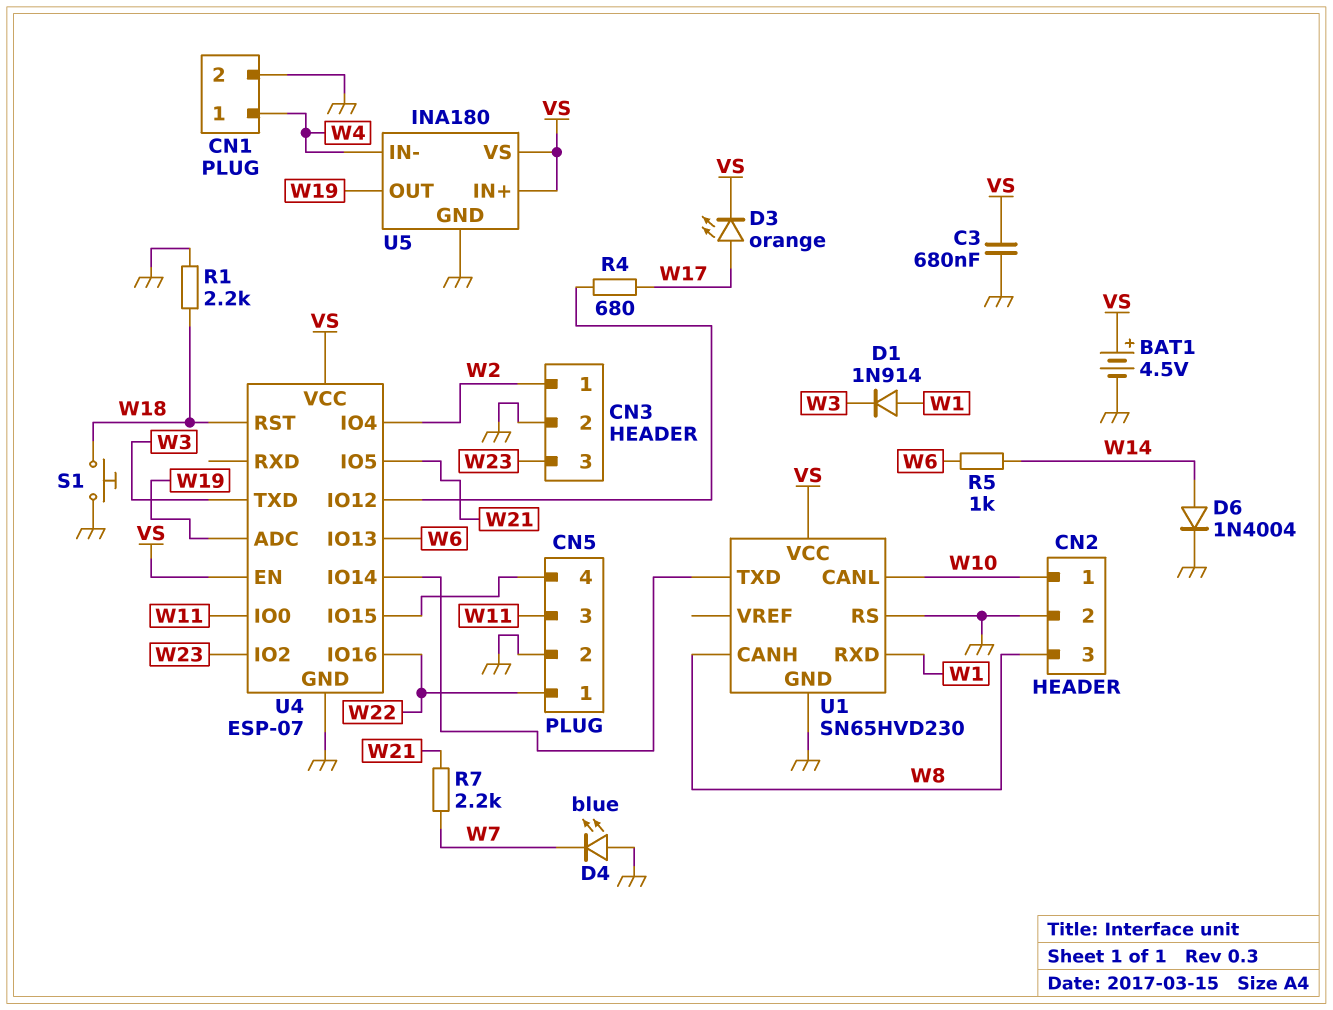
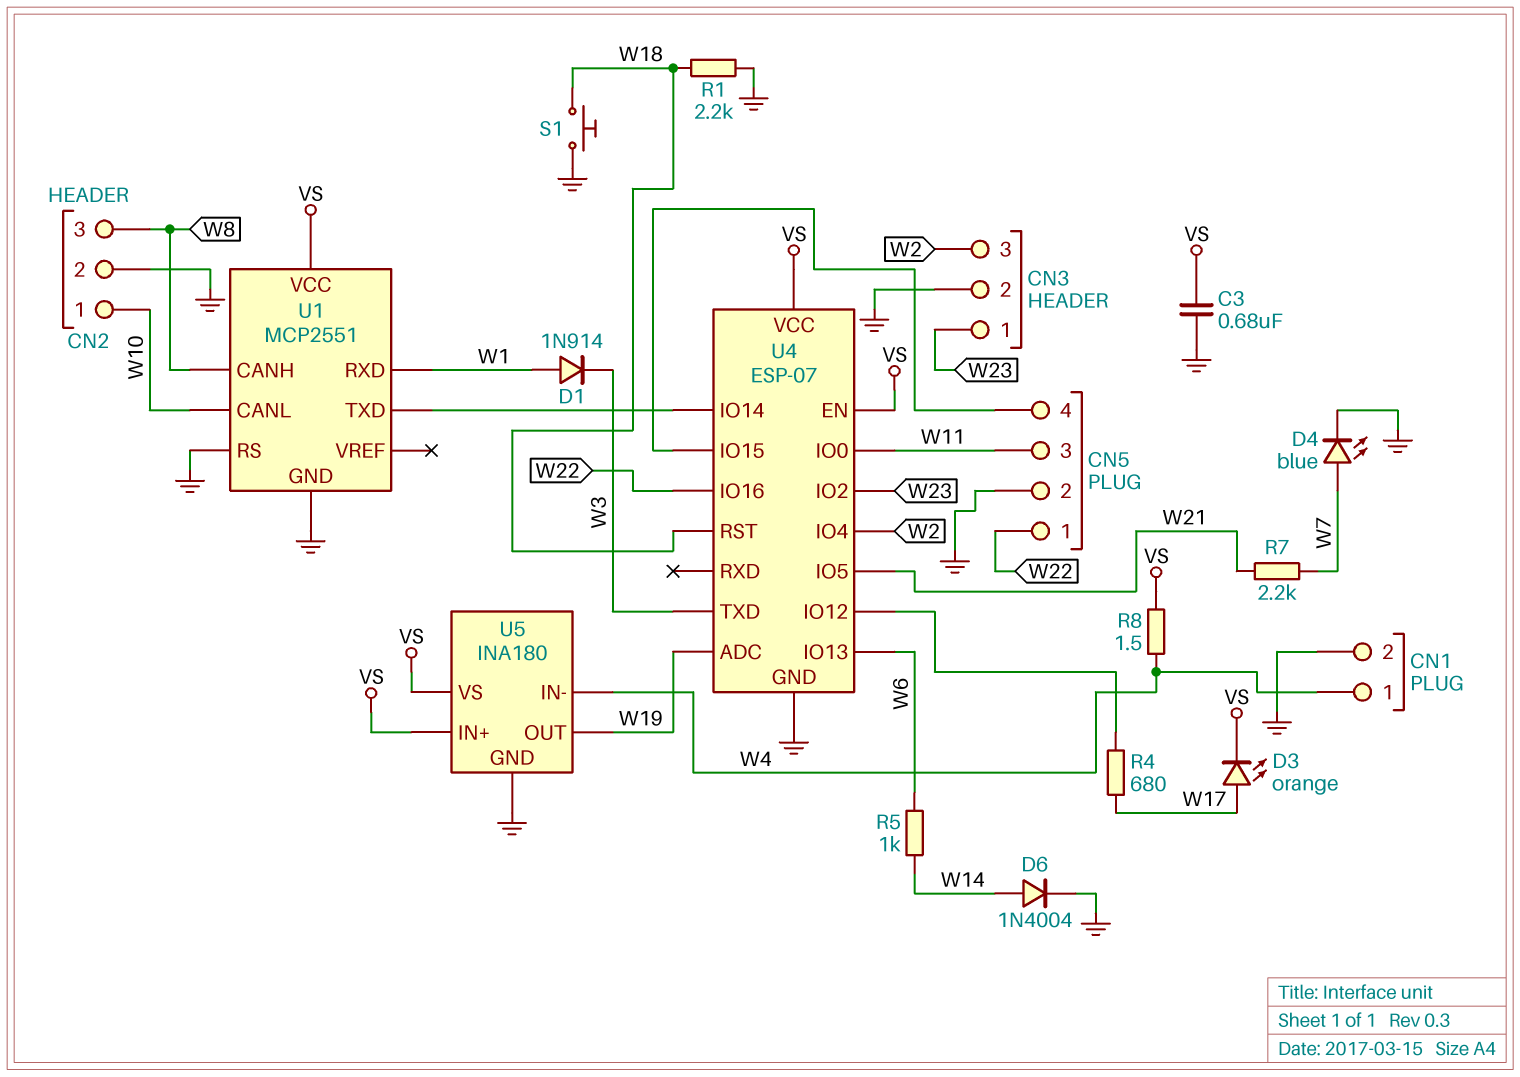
BAT1: 4.5V (plus VS, minus GND) -> none
CN3 pin 1: W2 -> W23
CN3 pin 3: W23 -> W2
D4: LED blue (A GND, K W7) -> LED blue (A W7, K GND)
R8: none -> 1.5 (VS, W4)
U1: SN65HVD230 -> MCP2551

